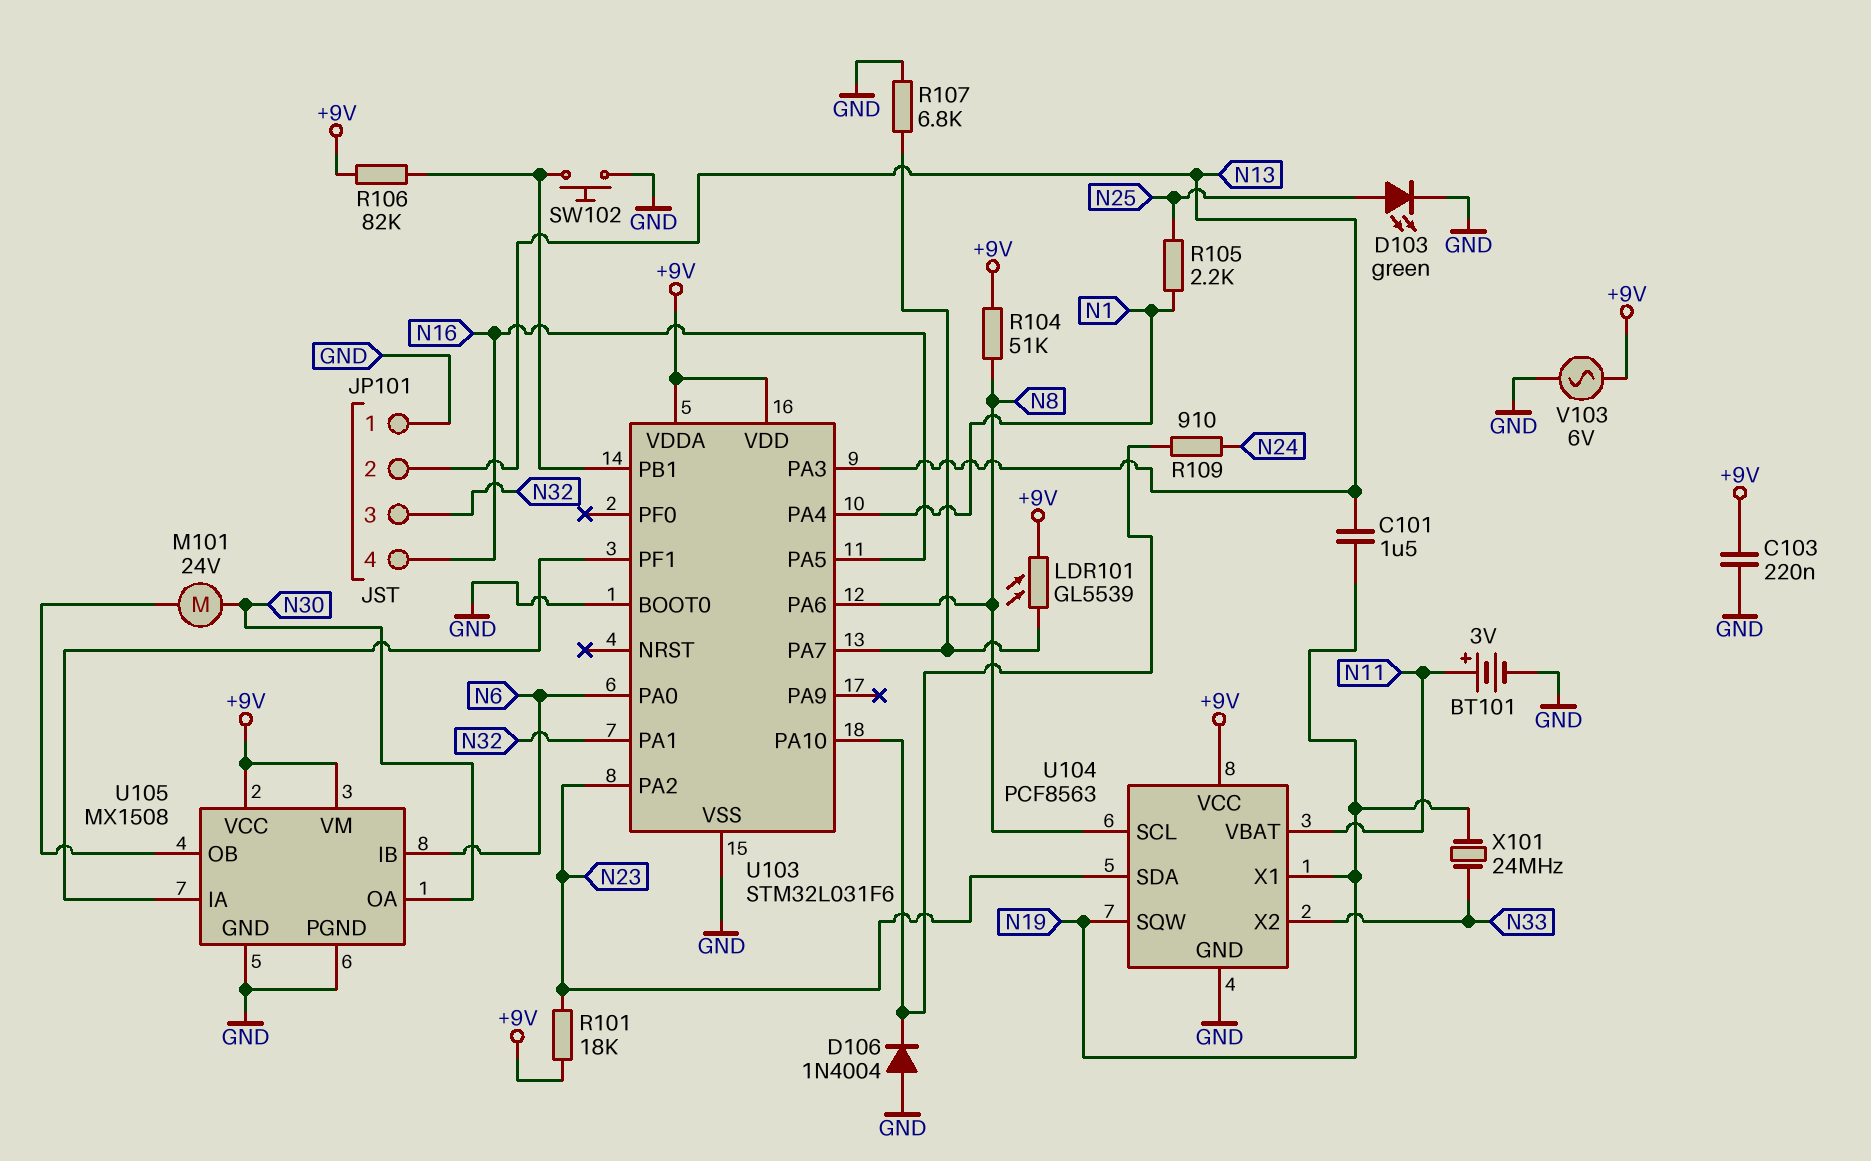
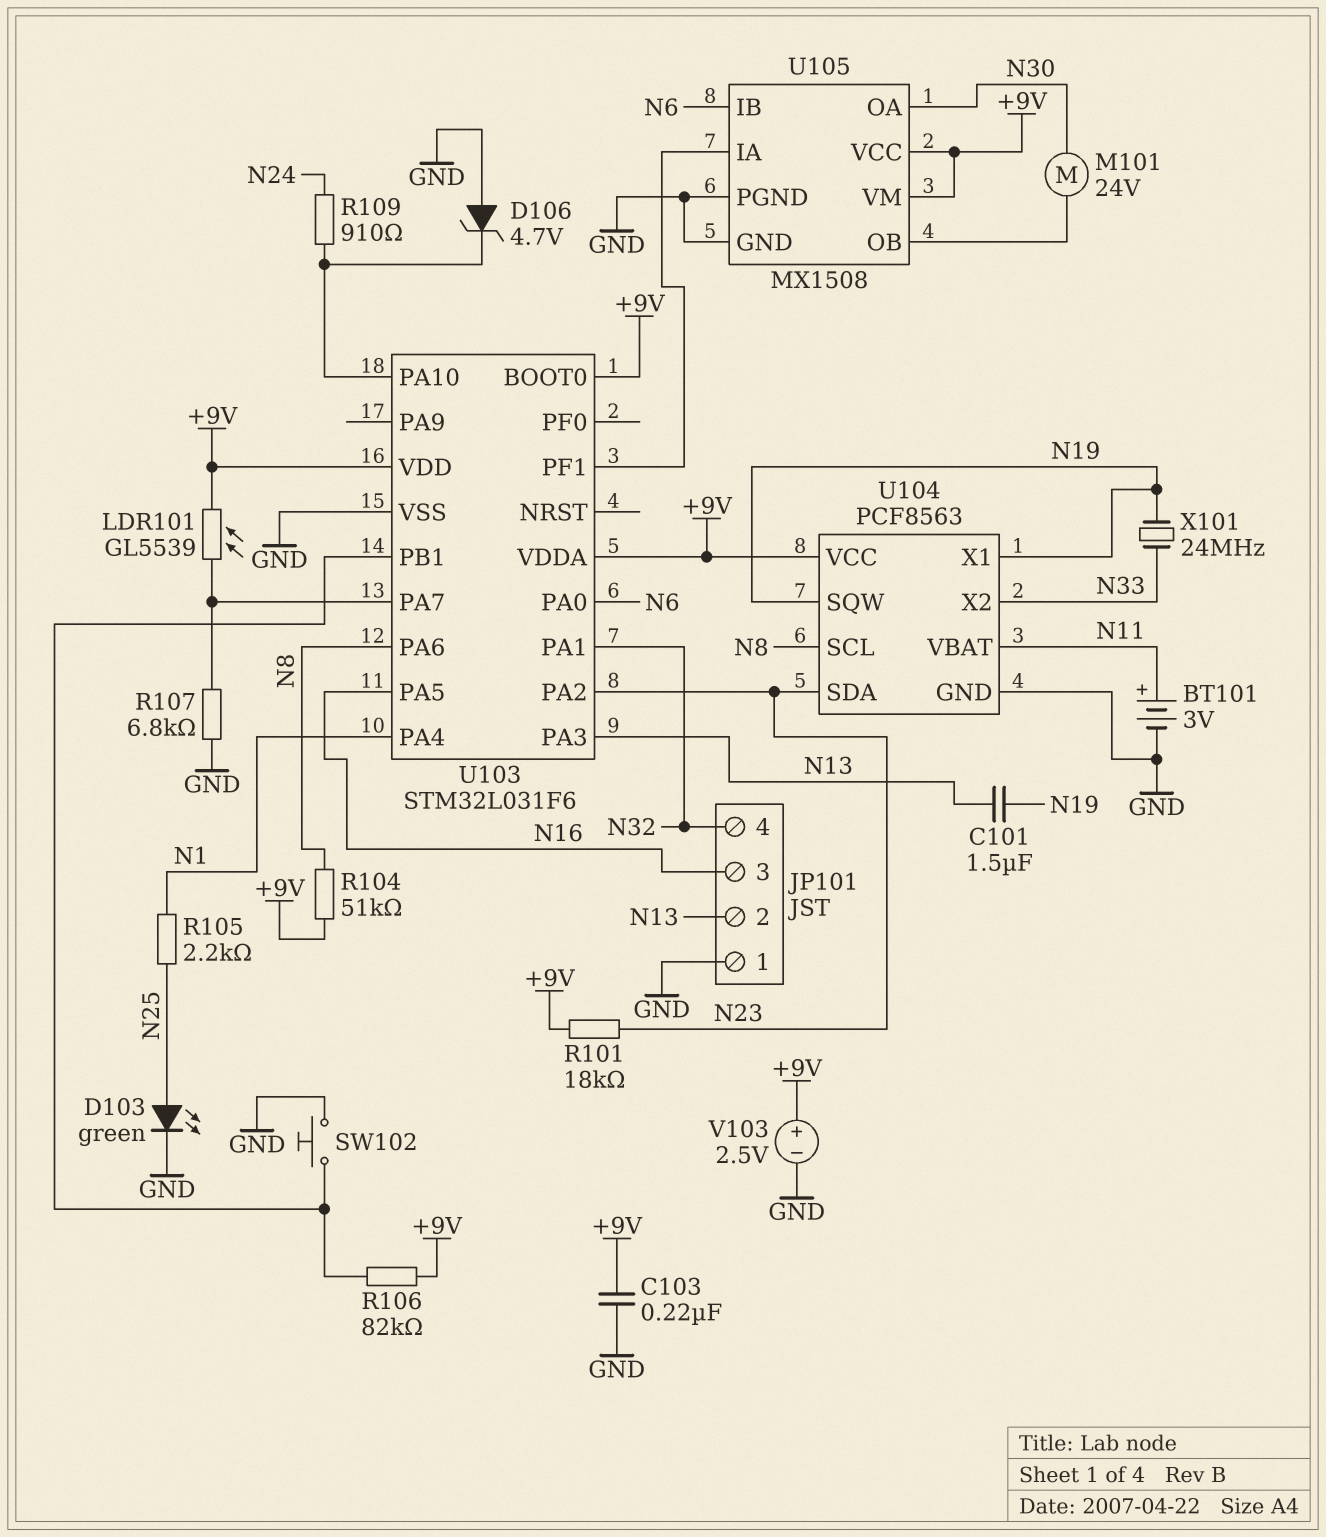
D106: diode 1N4004 (A GND, K U103/PA10) -> zener 4.7V (A GND, K U103/PA10)
JP101 pin 3: N32 -> N16
JP101 pin 4: N16 -> N32
U103 pin BOOT0: GND -> +9V
V103: AC 6V (+9V, GND) -> 2.5V (plus +9V, minus GND)

